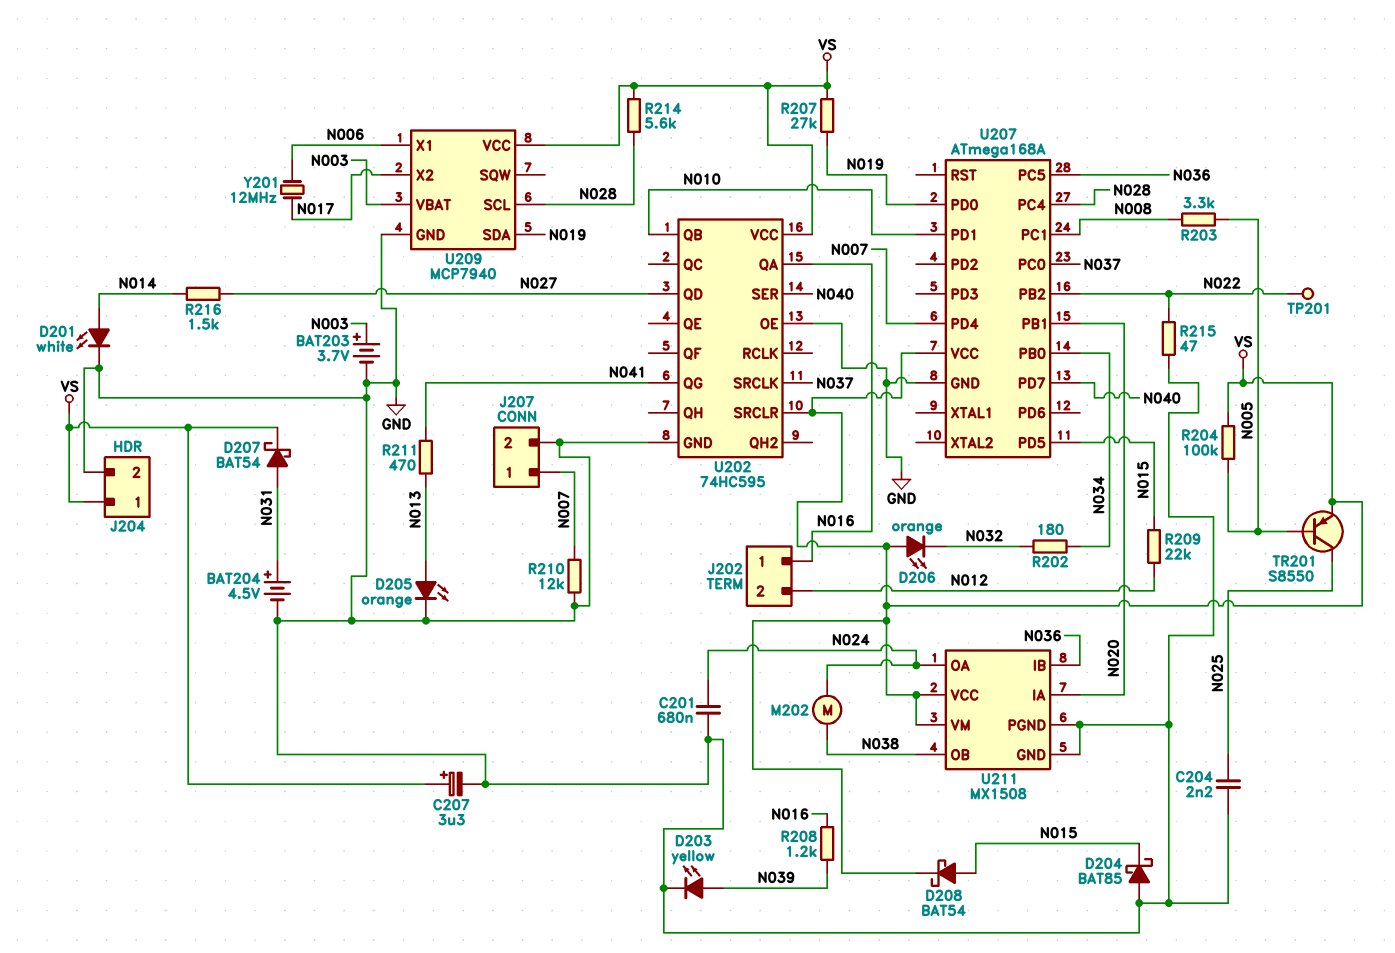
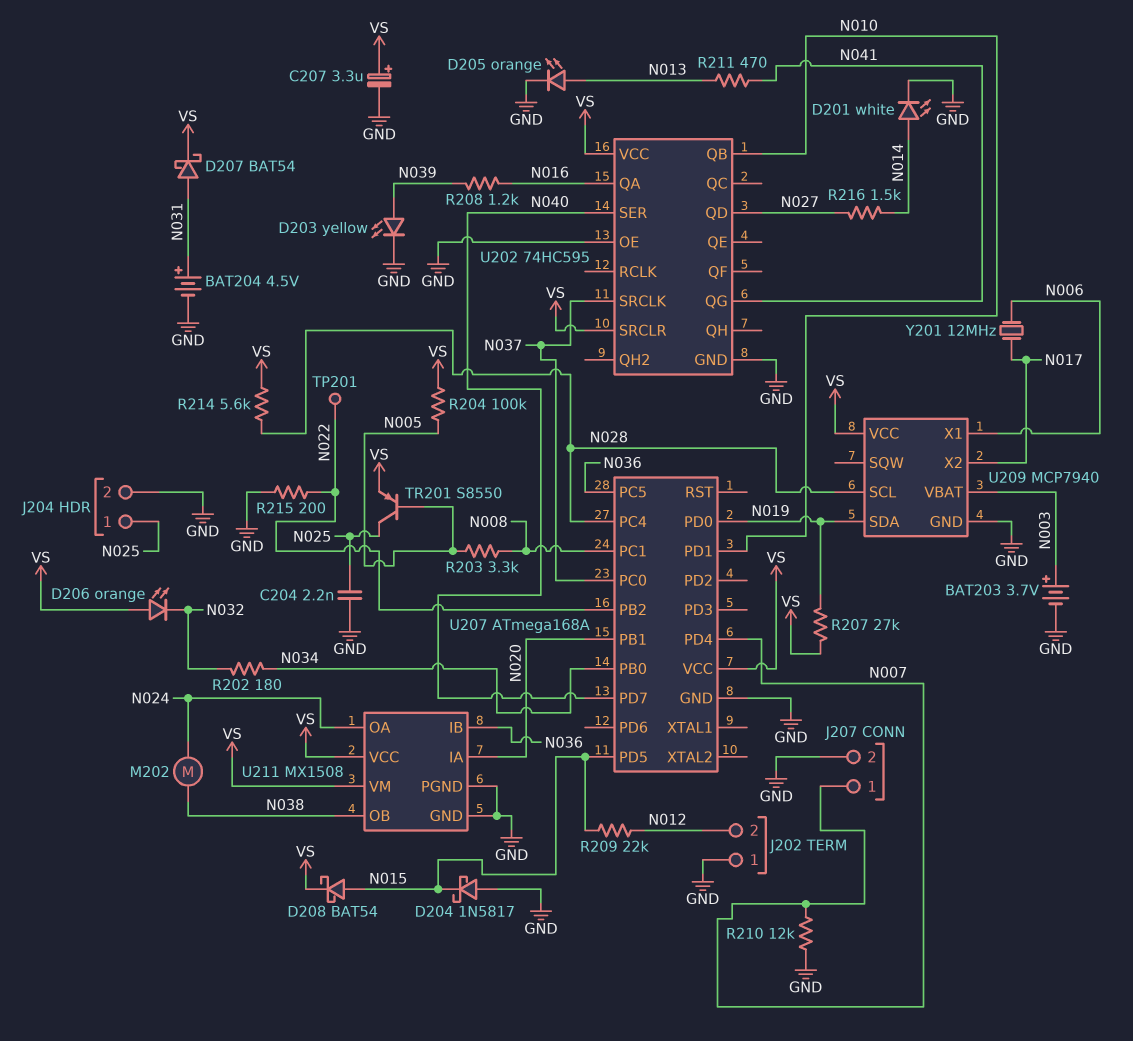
C201: 680nF (GND, N024) -> none
D204: schottky BAT85 (A GND, K N015) -> schottky 1N5817 (A GND, K N015)
J202 pin 1: N016 -> GND
J204 pin 1: VS -> N025
R215: 47 (GND, N022) -> 200 (GND, N022)

